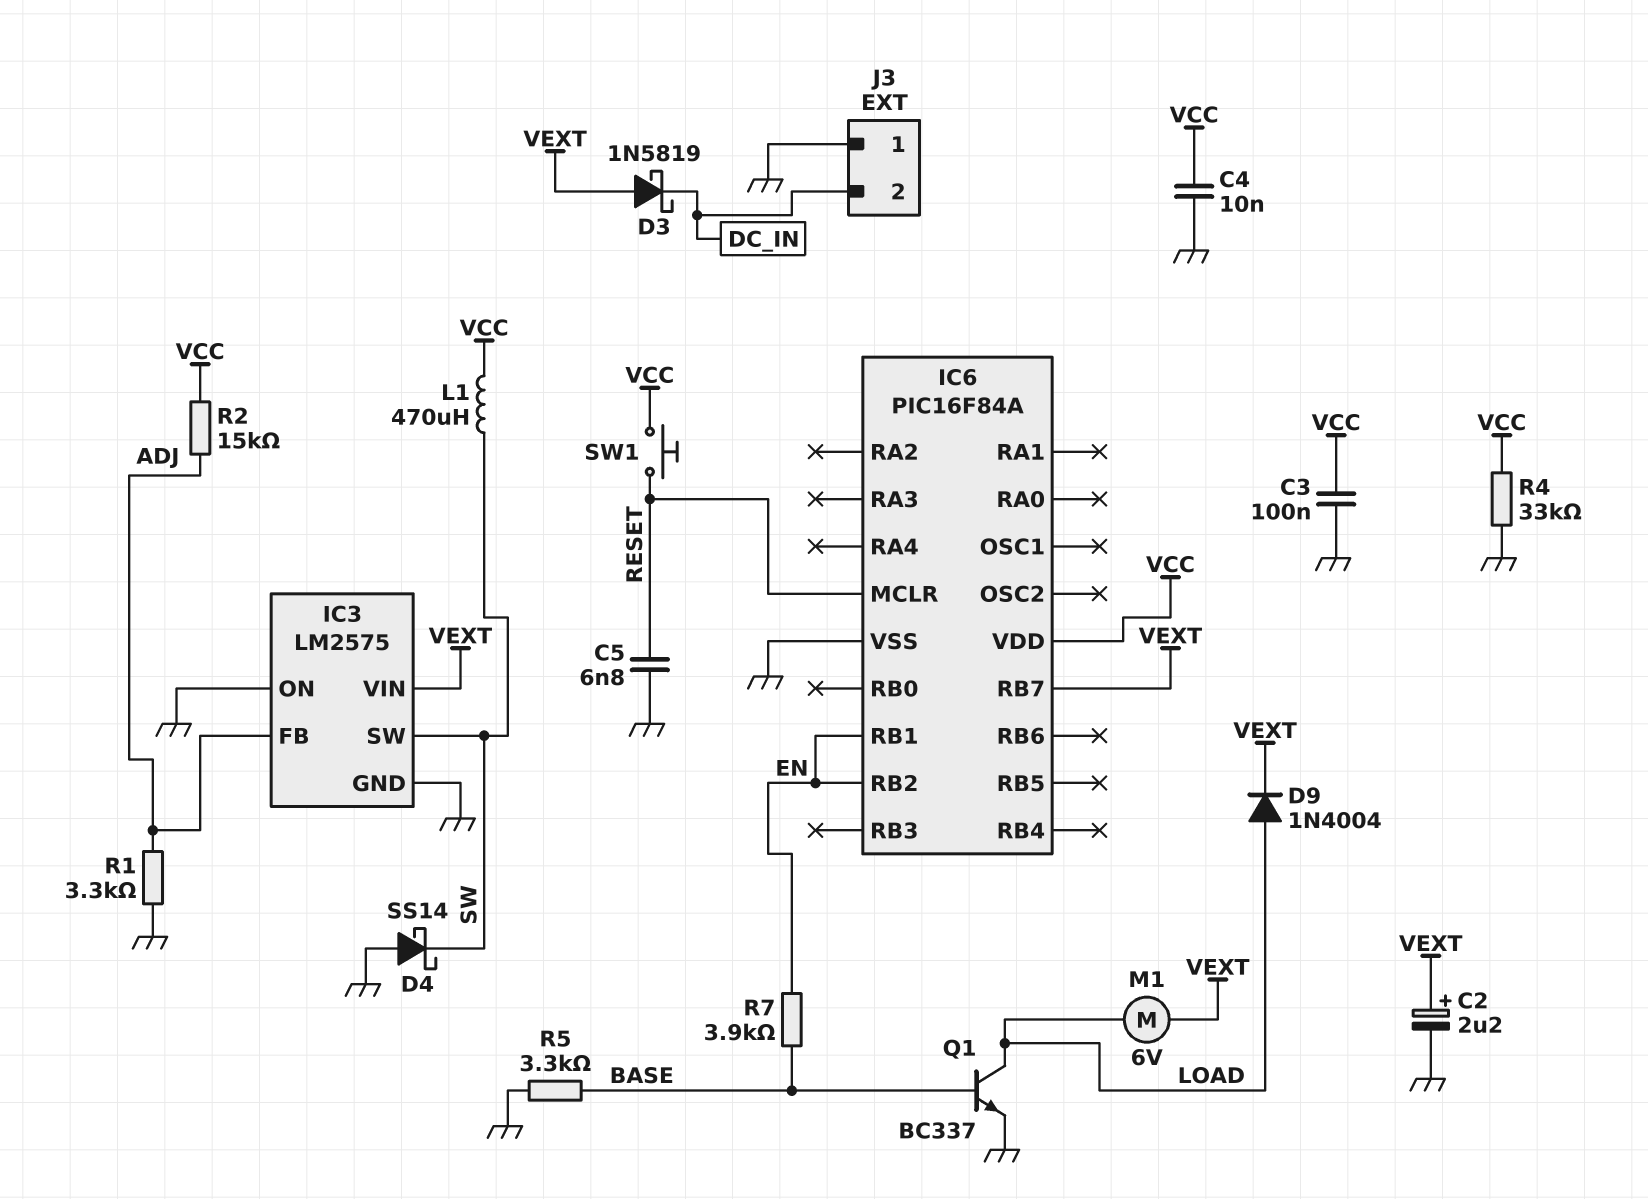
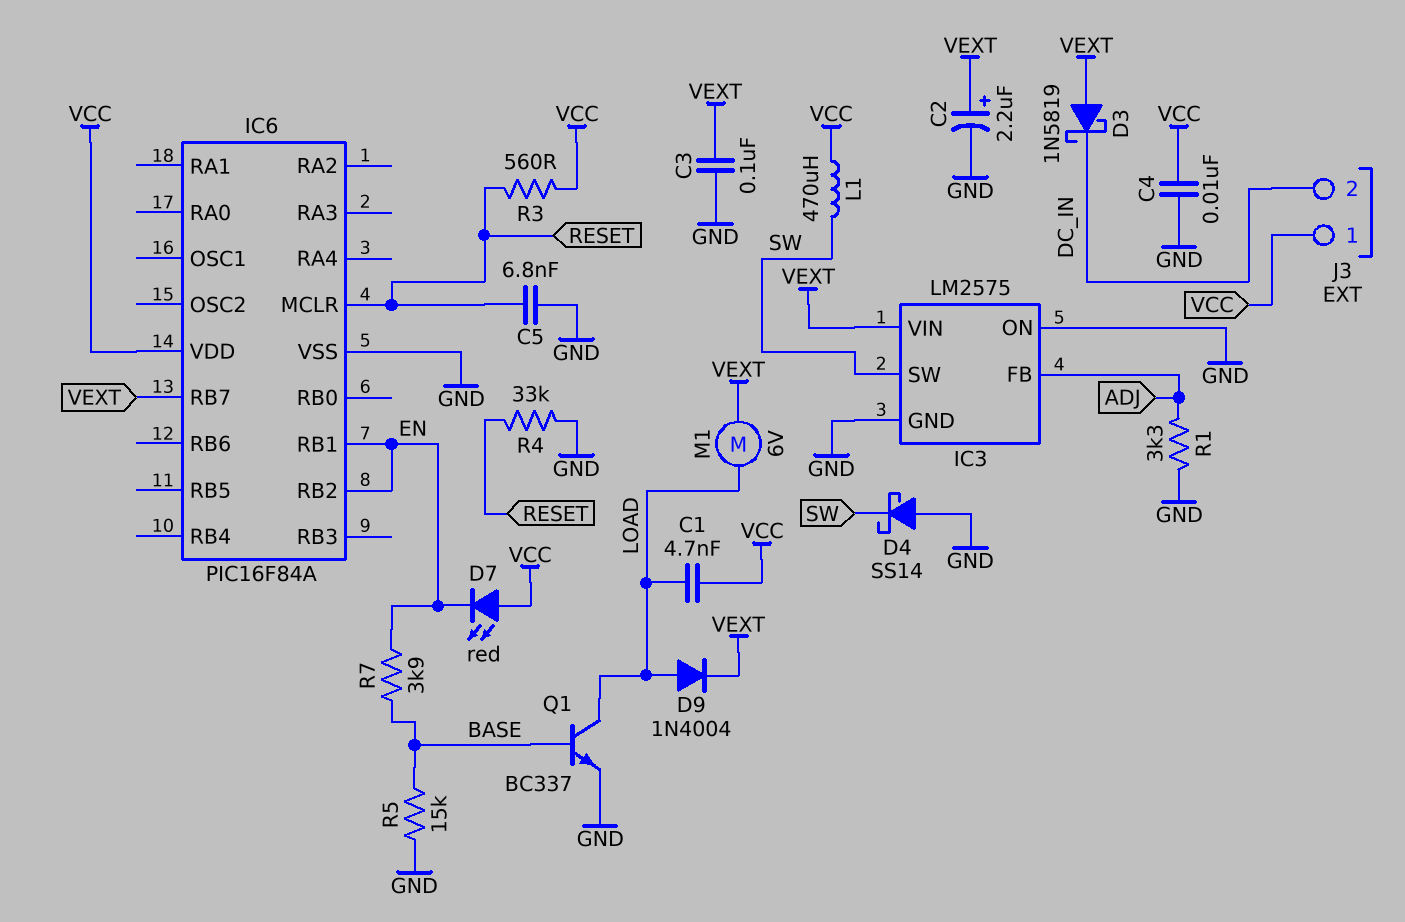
C1: none -> 4.7nF (LOAD, VCC)
C3: 100nF (GND, VCC) -> 100nF (GND, VEXT)
D7: none -> LED red (A VCC, K EN)
J3 pin 1: GND -> VCC
R2: 15k (ADJ, VCC) -> none
R3: none -> 560 (RESET, VCC)
R4: 33k (GND, VCC) -> 33k (GND, RESET)
R5: 3.3k (BASE, GND) -> 15k (BASE, GND)
SW1: button (RESET, VCC) -> none

